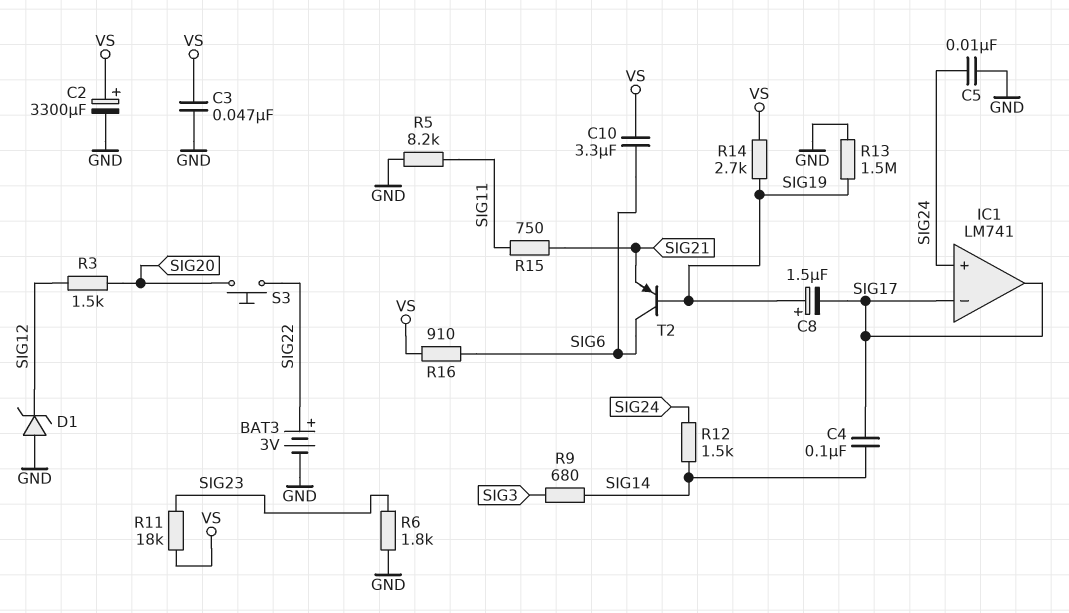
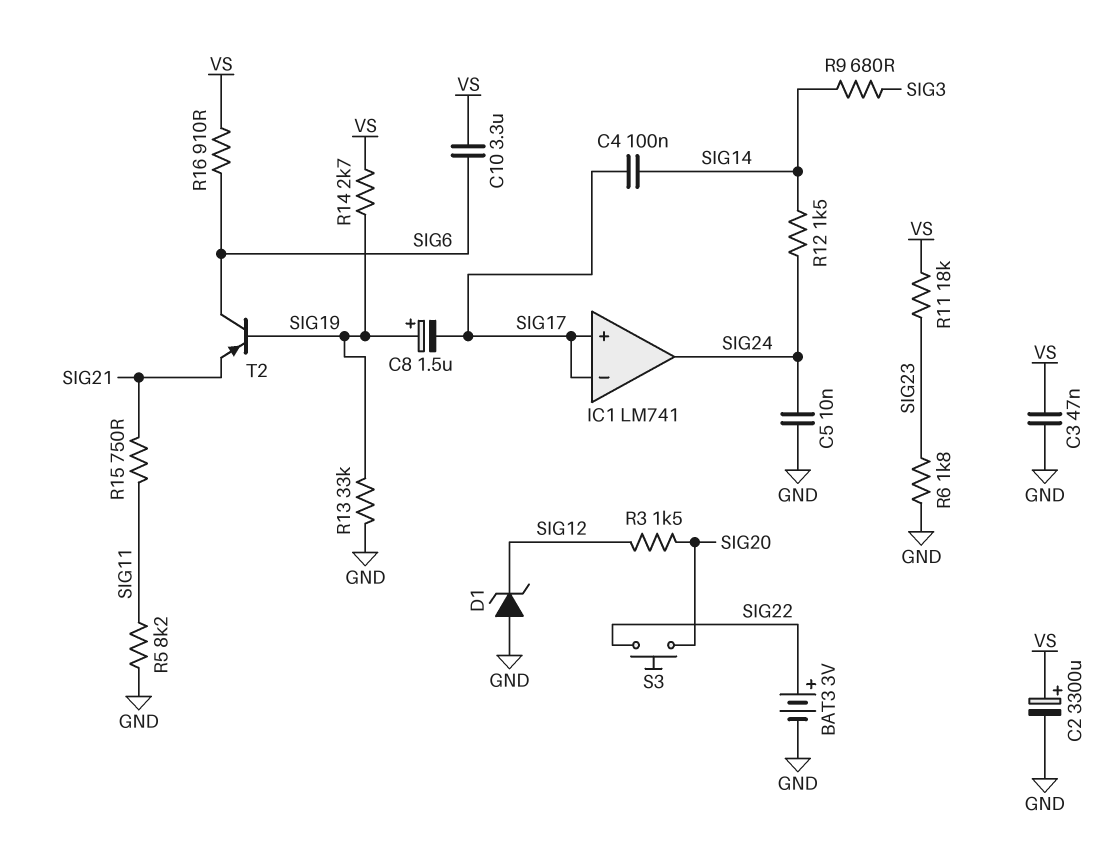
IC1 pin in+: SIG24 -> SIG17
IC1 pin out: SIG17 -> SIG24
R13: 1.5M (GND, SIG19) -> 33k (GND, SIG19)

